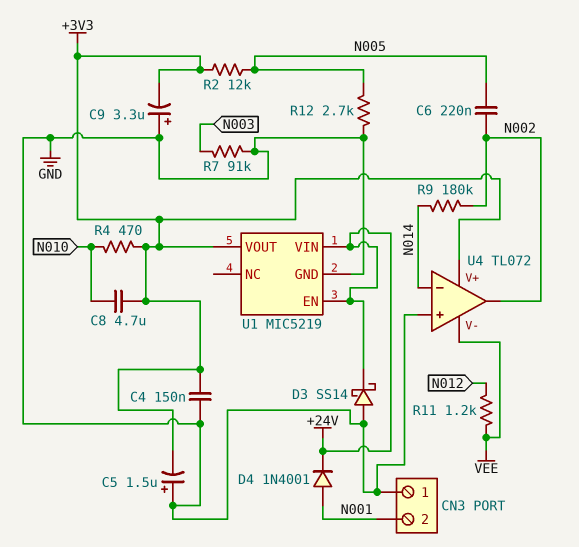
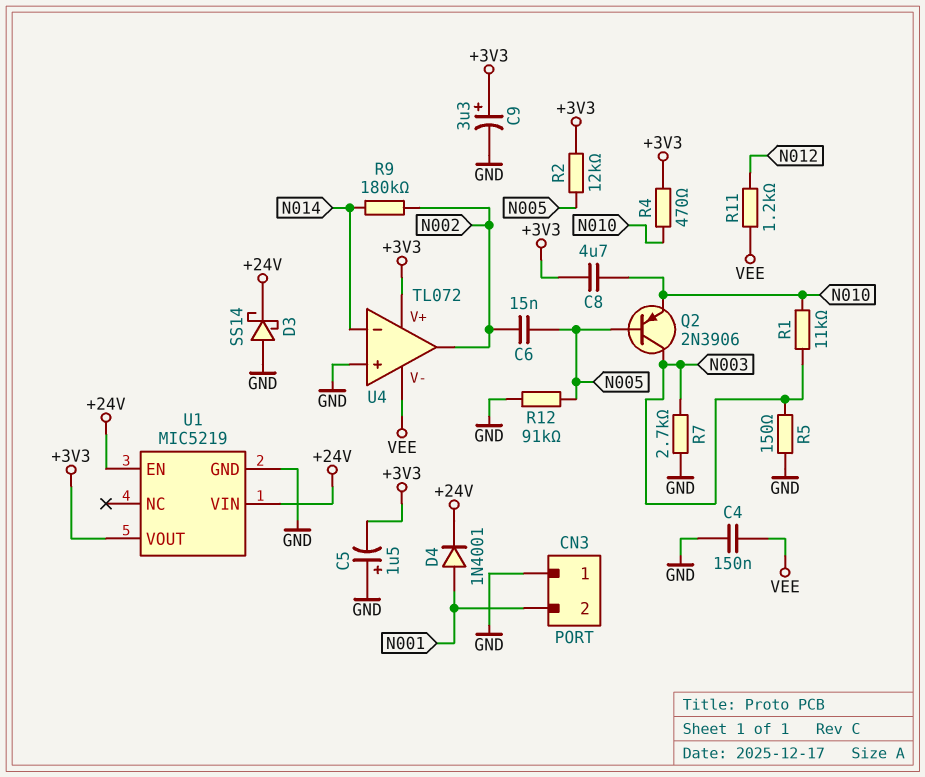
C4: 150nF (+3V3, GND) -> 150nF (GND, VEE)
C6: 220nF (N002, N005) -> 15nF (N002, N005)
C9: 3.3uF (plus GND, minus +3V3) -> 3.3uF (plus +3V3, minus GND)
Q2: none -> PNP 2N3906 (B N005, C N003, E N010)
R1: none -> 11k (N003, N010)
R5: none -> 150 (GND, N003)
R7: 91k (GND, N003) -> 2.7k (GND, N003)
R12: 2.7k (GND, N005) -> 91k (GND, N005)

